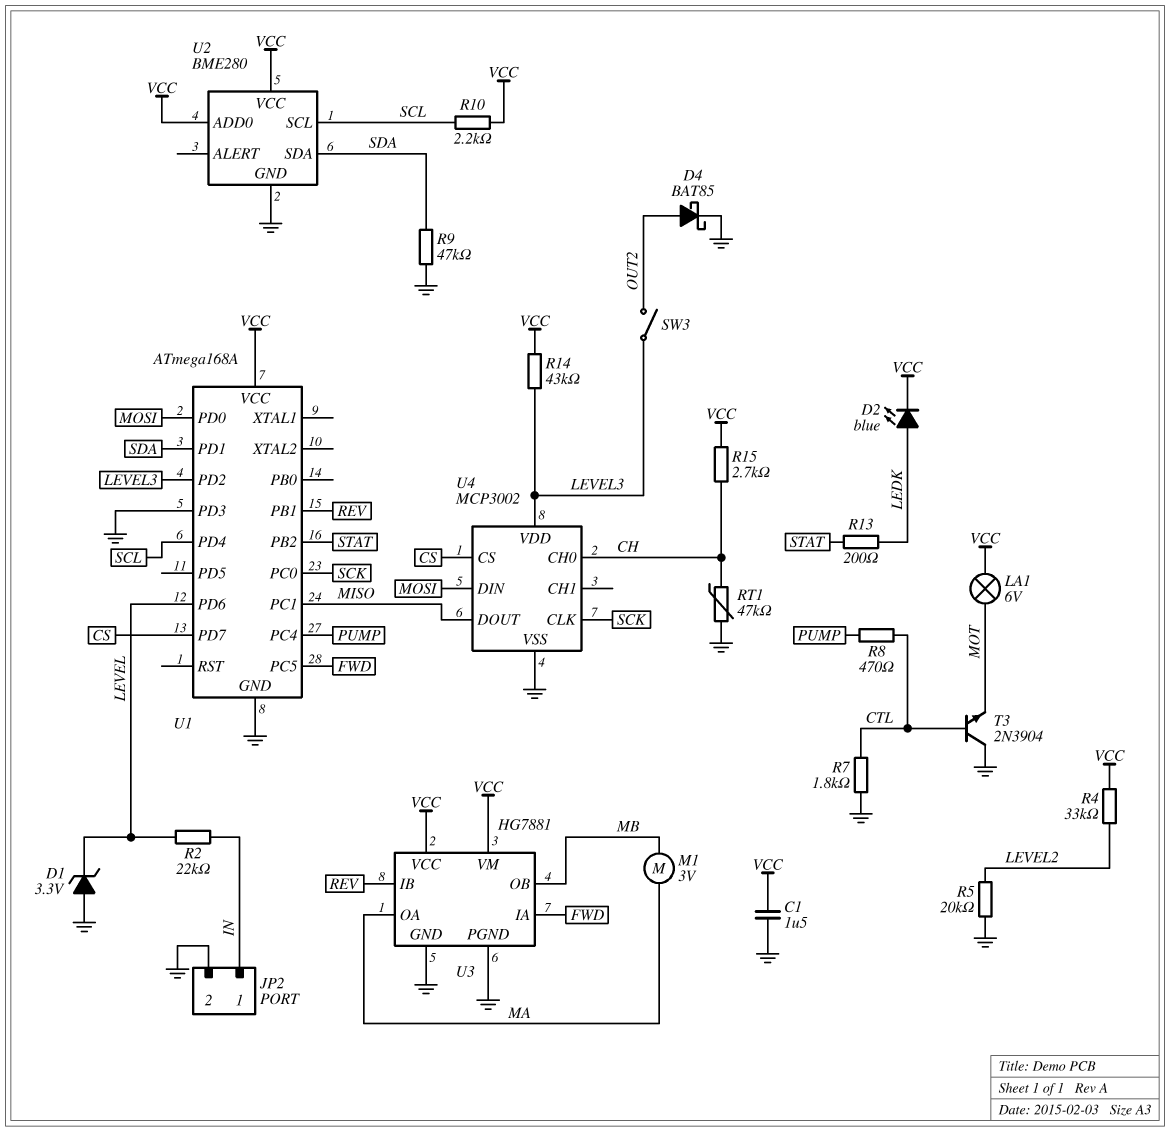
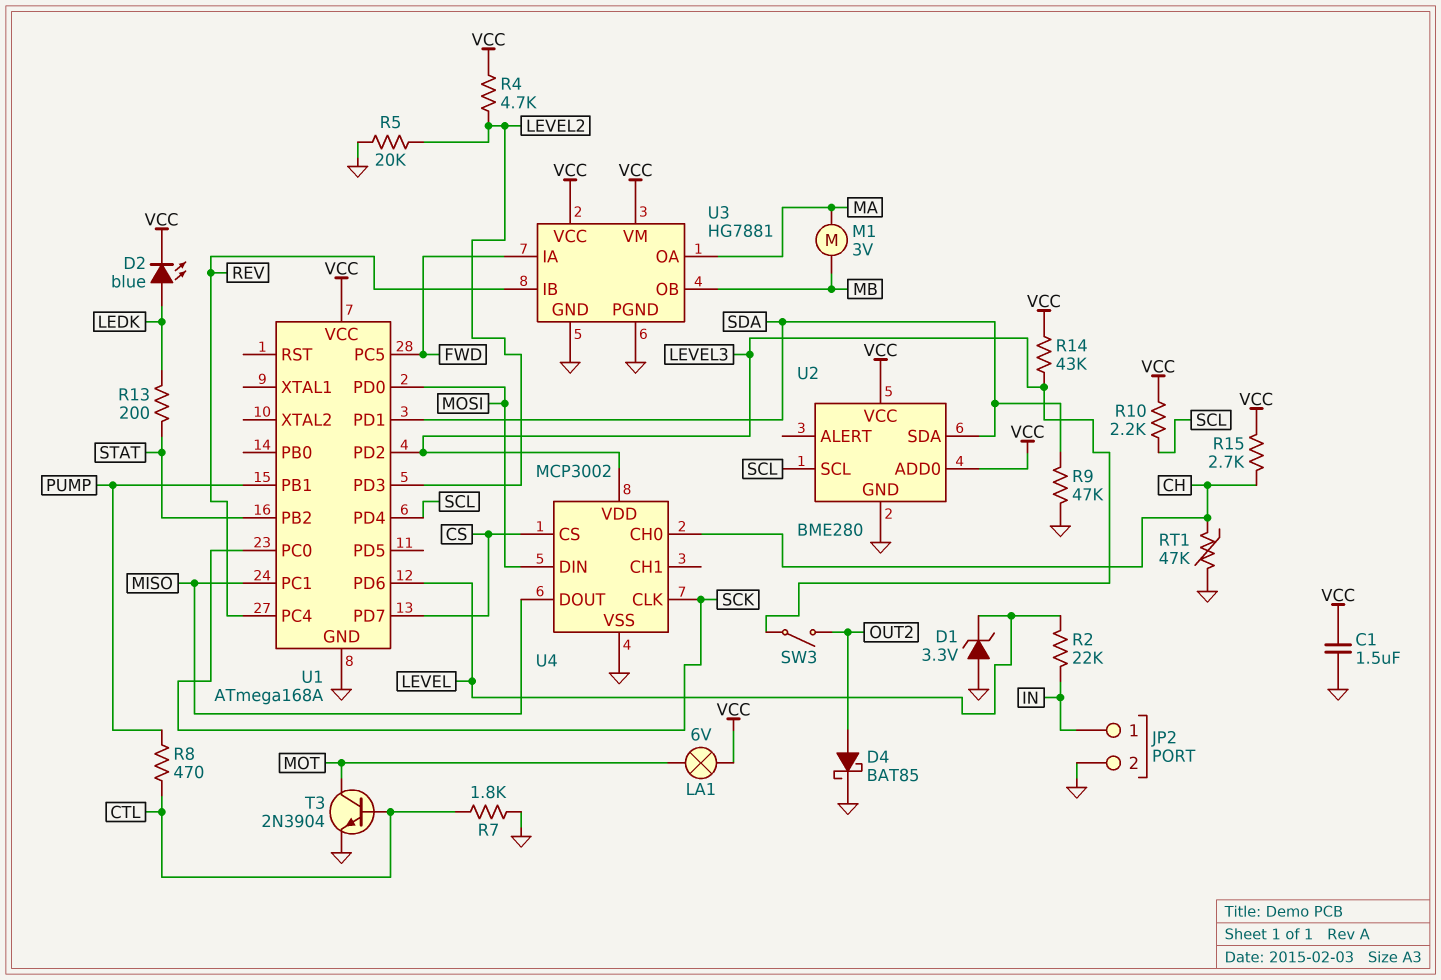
R4: 33k (LEVEL2, VCC) -> 4.7k (LEVEL2, VCC)
T3: NPN 2N3904 (B CTL, C GND, E MOT) -> NPN 2N3904 (B CTL, C MOT, E GND)
U1 pin PB1: REV -> PUMP
U1 pin PC4: PUMP -> REV
U1 pin PD3: GND -> LEVEL2

